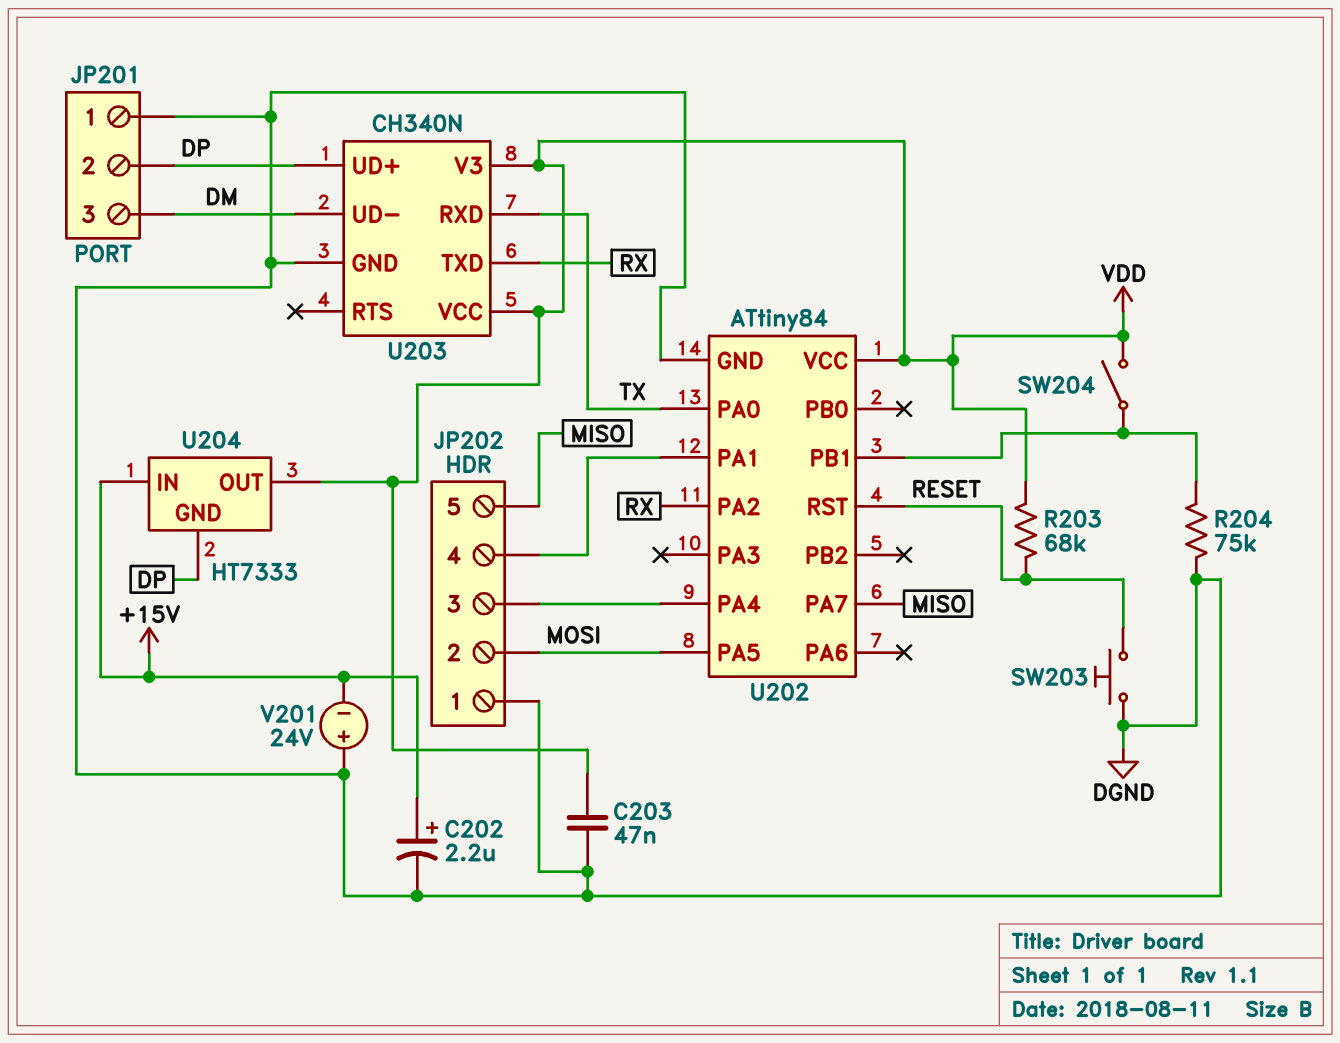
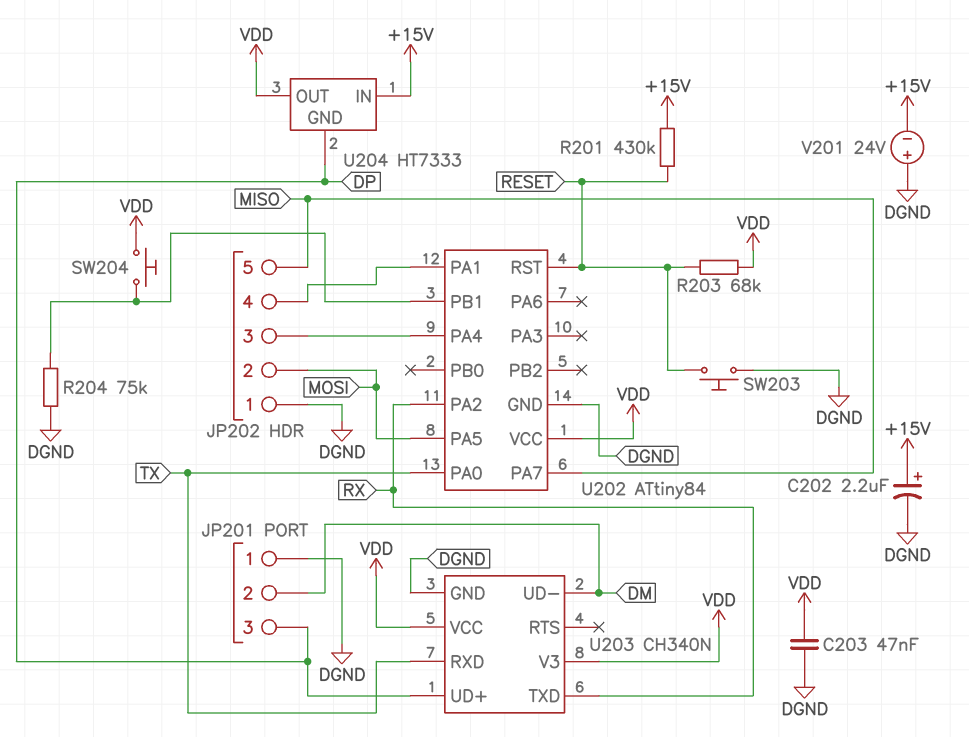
JP201 pin 2: DP -> DM
JP201 pin 3: DM -> DP
R201: none -> 430k (+15V, RESET)
SW204: switch (U202/PB1, VDD) -> button (U202/PB1, VDD)

